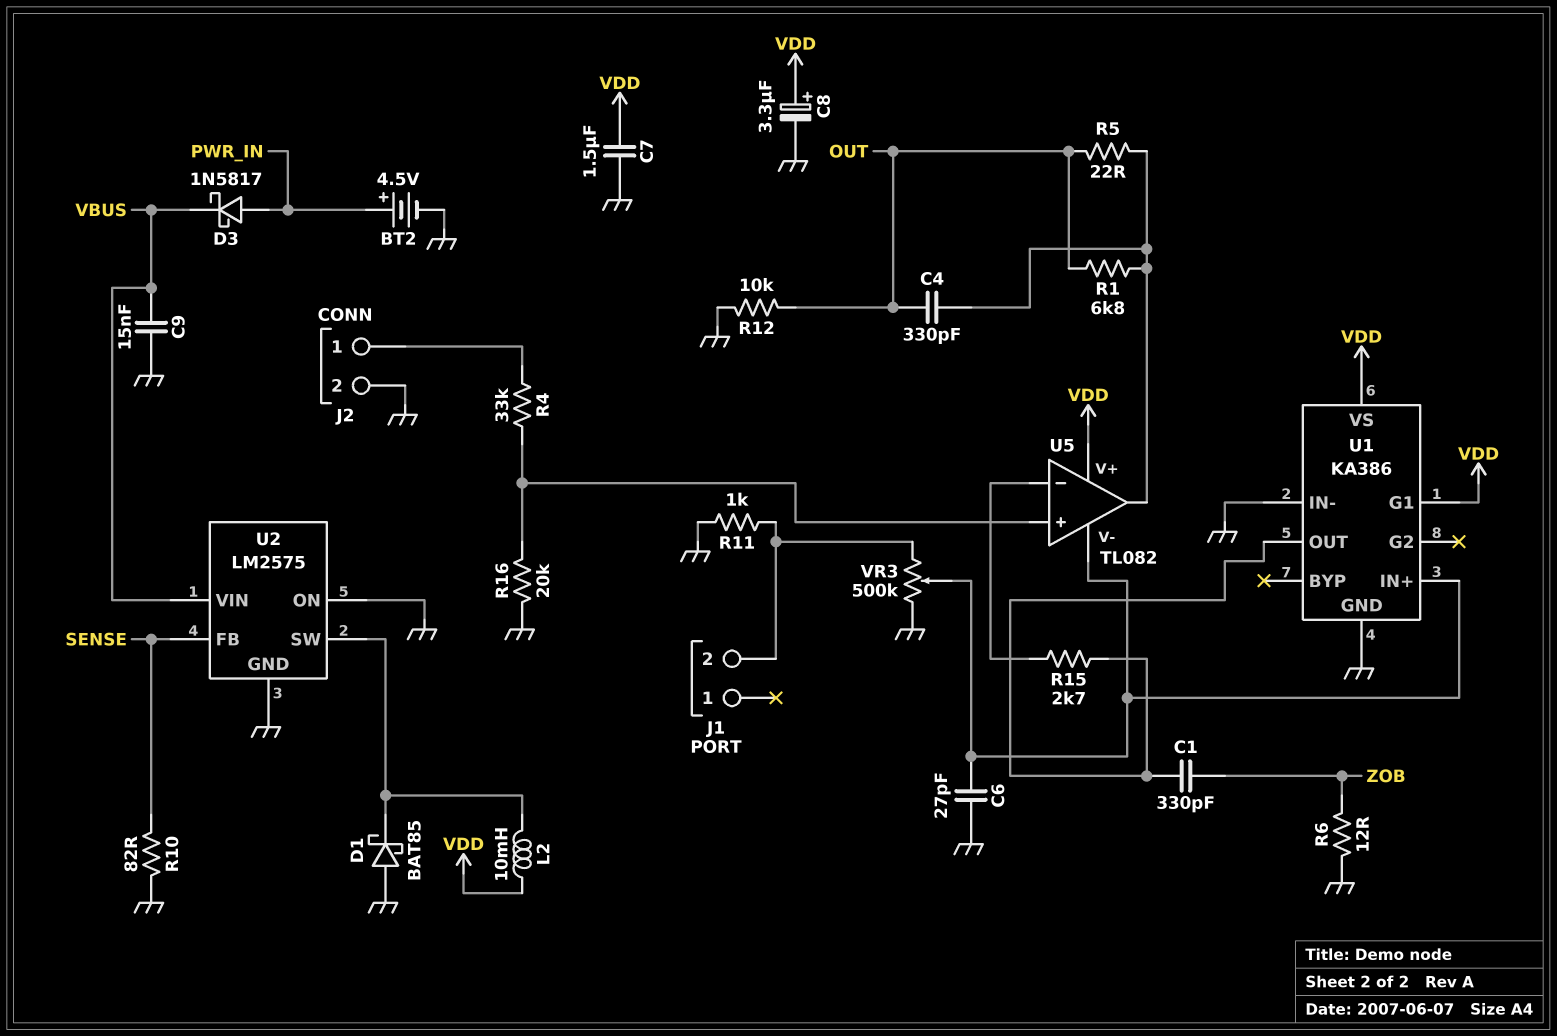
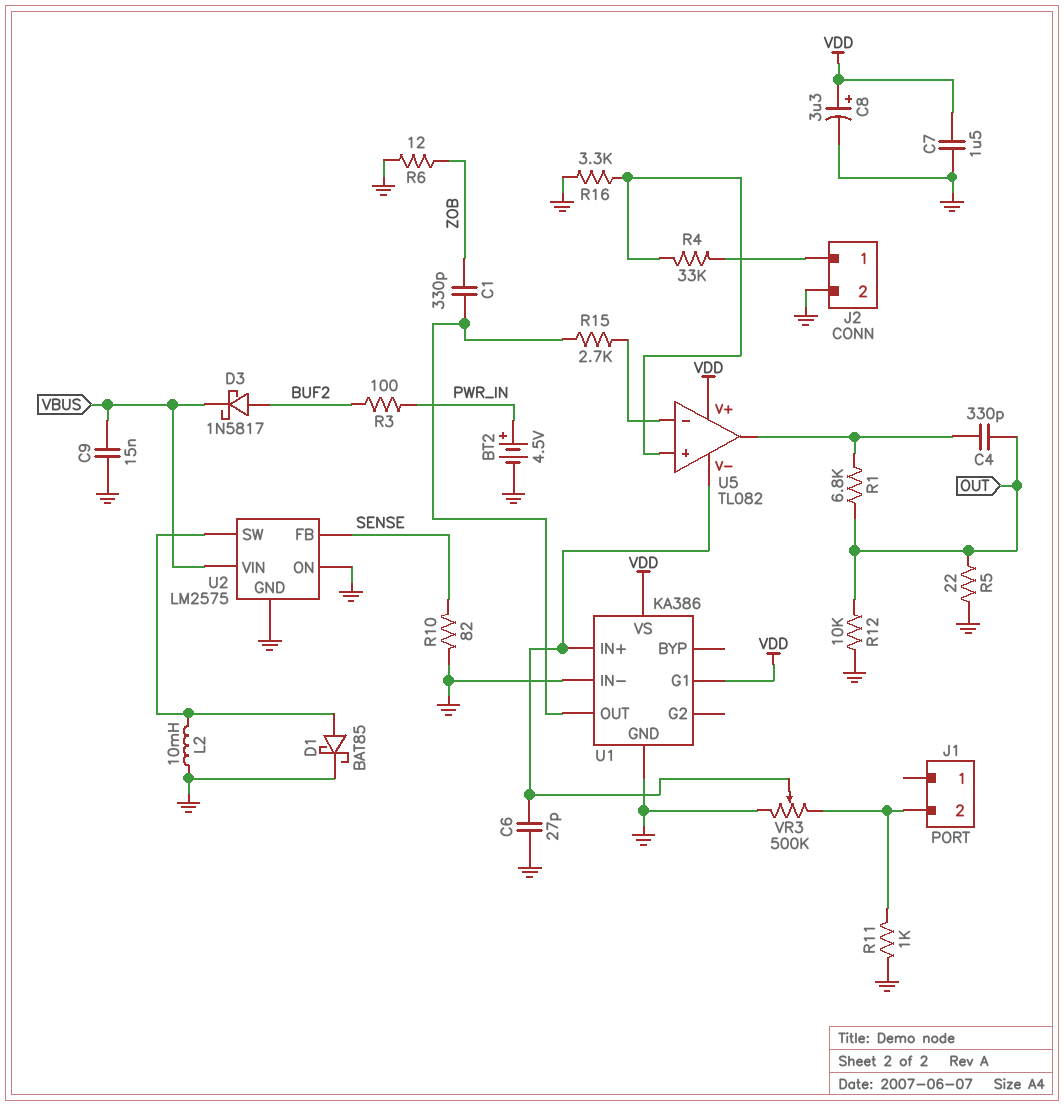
D1: schottky BAT85 (A GND, K U2/SW) -> schottky BAT85 (A U2/SW, K GND)
D3: schottky 1N5817 (A PWR_IN, K VBUS) -> schottky 1N5817 (A BUF2, K VBUS)
L2: 10mH (U2/SW, VDD) -> 10mH (GND, U2/SW)
R3: none -> 100 (BUF2, PWR_IN)
R5: 22 (OUT, U5/out) -> 22 (GND, OUT)
R16: 20k (GND, U5/in+) -> 3.3k (GND, U5/in+)

